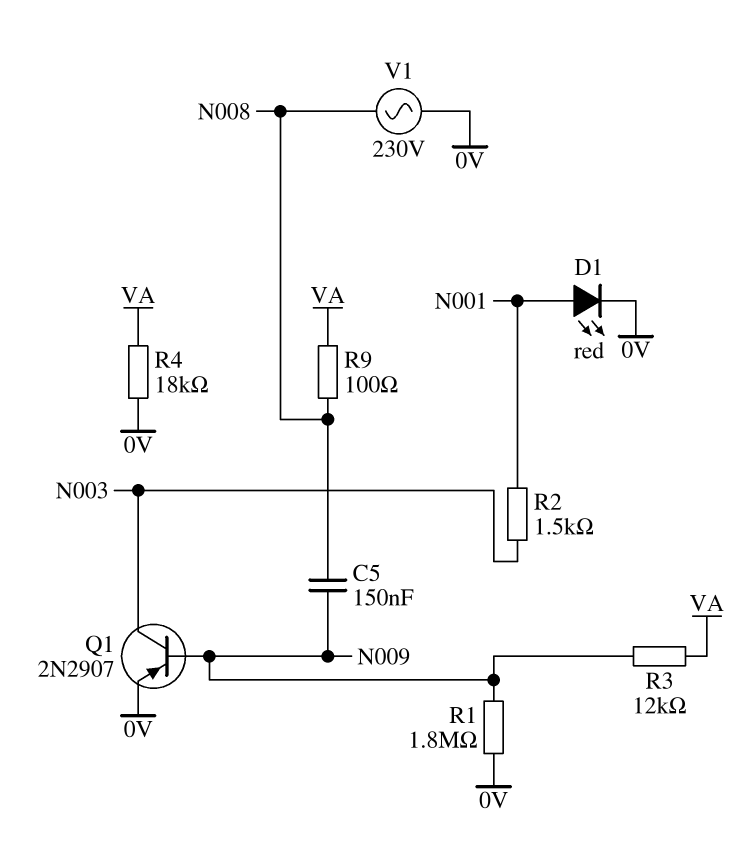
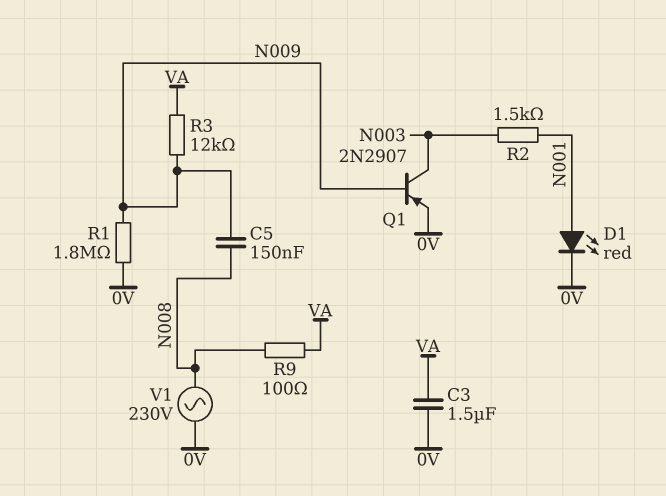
C3: none -> 1.5uF (0V, VA)
R4: 18k (0V, VA) -> none

